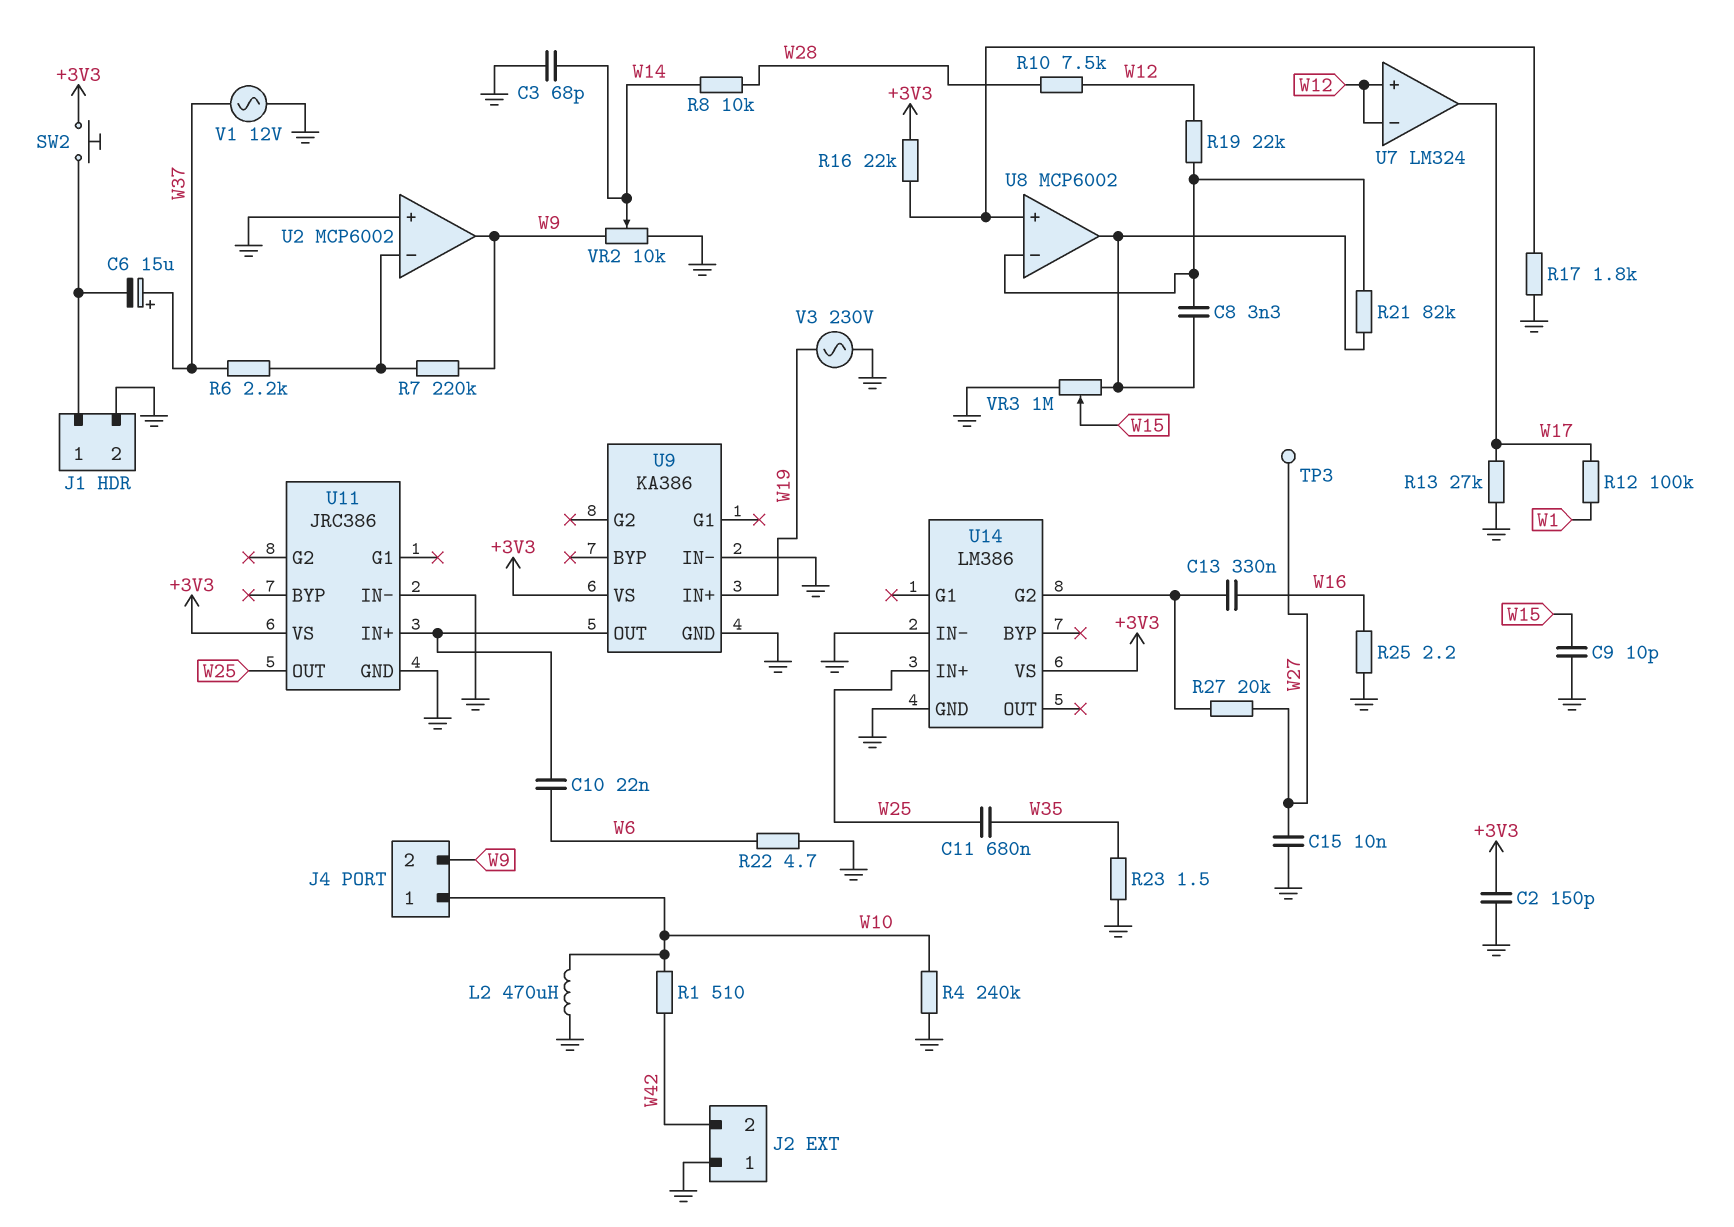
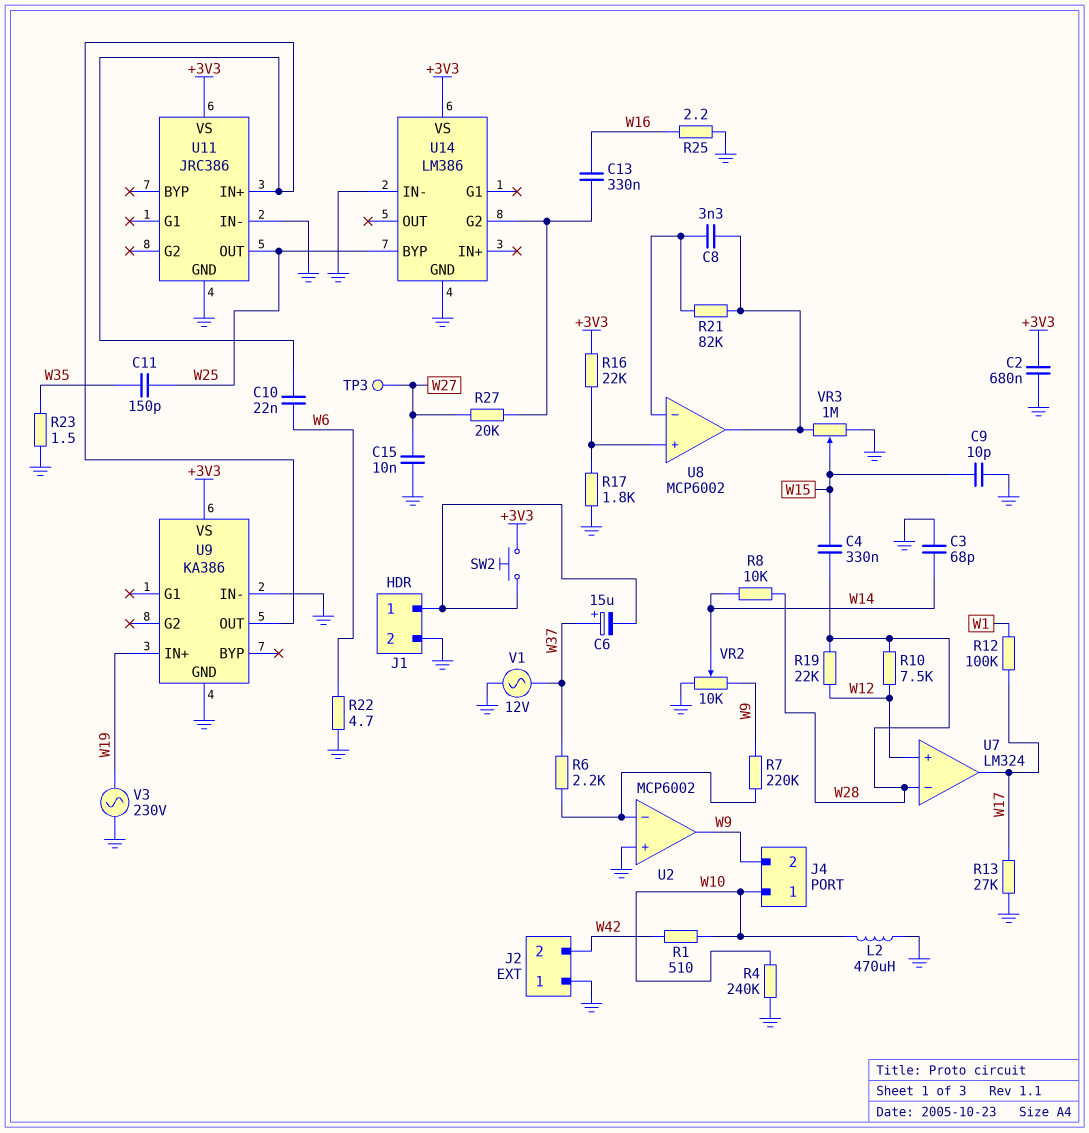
C2: 150pF (+3V3, GND) -> 680nF (+3V3, GND)
C4: none -> 330nF (W15, W28)
C11: 680nF (W25, W35) -> 150pF (W25, W35)
R19: 22k (U8/in-, W12) -> 22k (W12, W28)
U7 pin in-: W12 -> W28
U14 pin BYP: none -> W25
U14 pin IN+: W25 -> none

